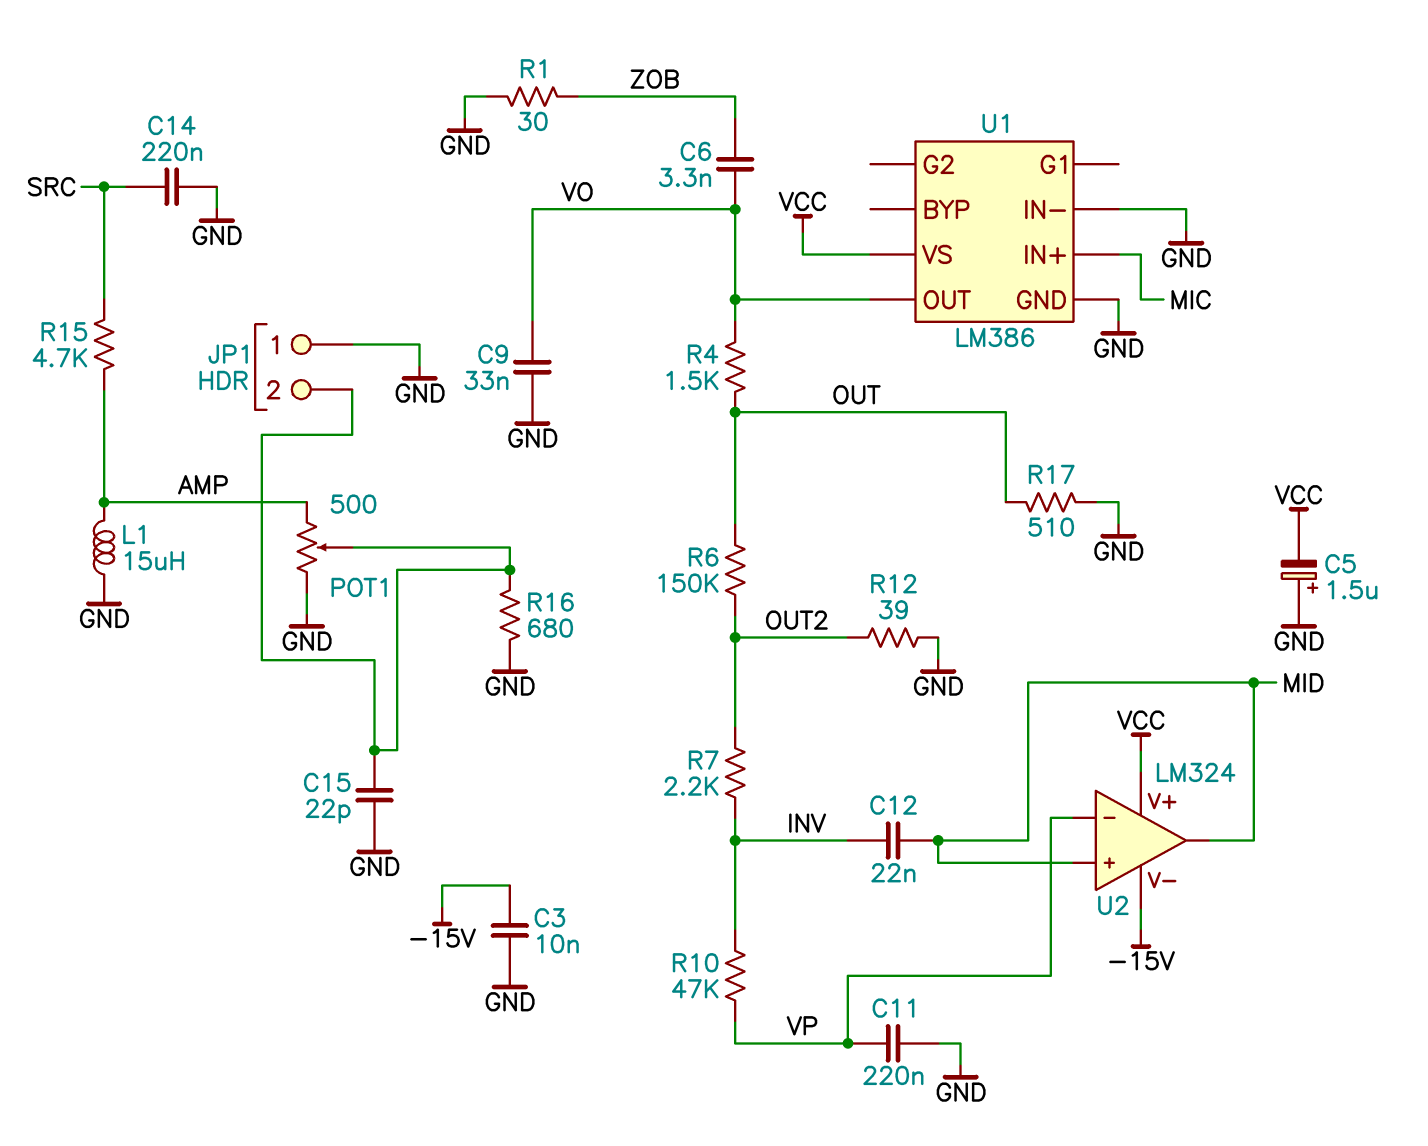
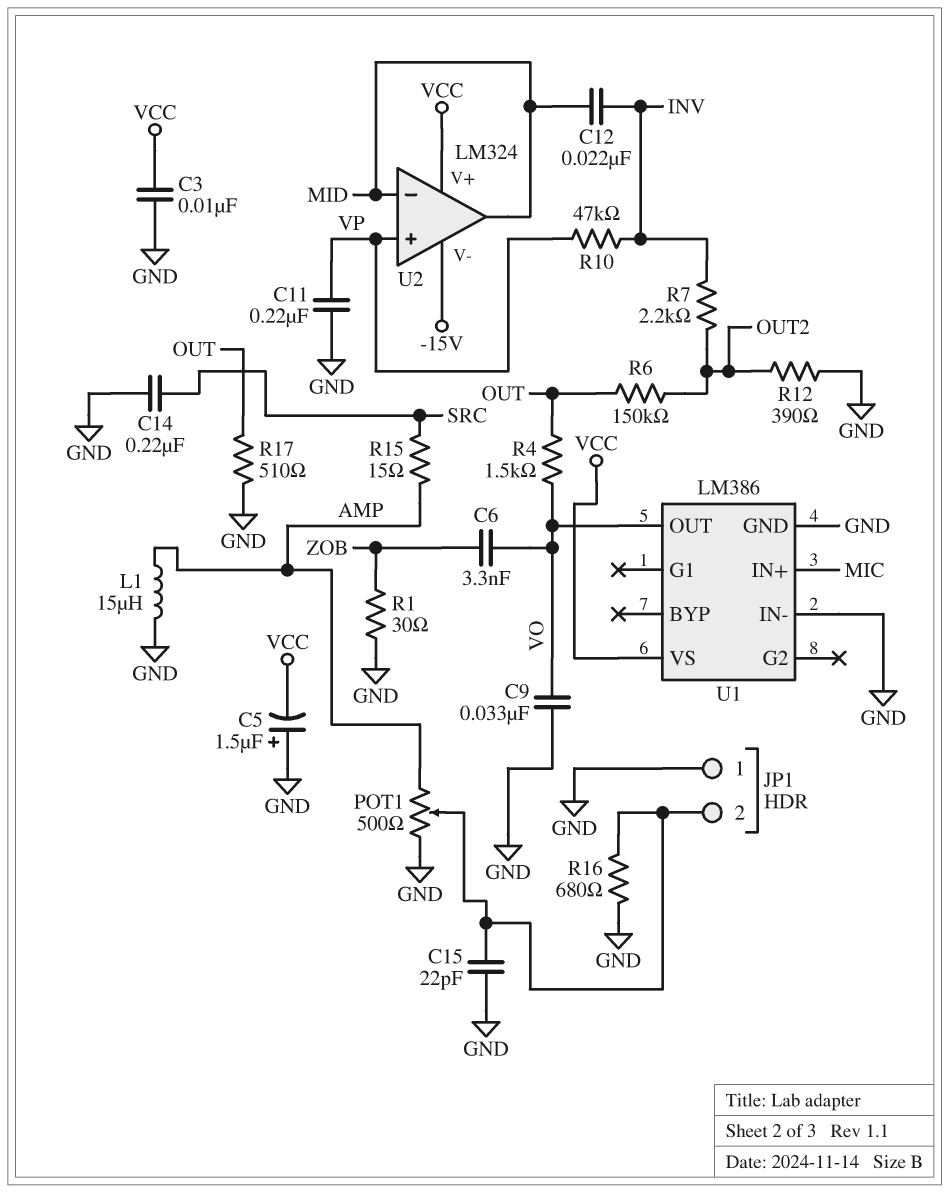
C3: 10nF (-15V, GND) -> 10nF (GND, VCC)
R12: 39 (GND, OUT2) -> 390 (GND, OUT2)
R15: 4.7k (AMP, SRC) -> 15 (AMP, SRC)
U2 pin in+: MID -> VP
U2 pin in-: VP -> MID

